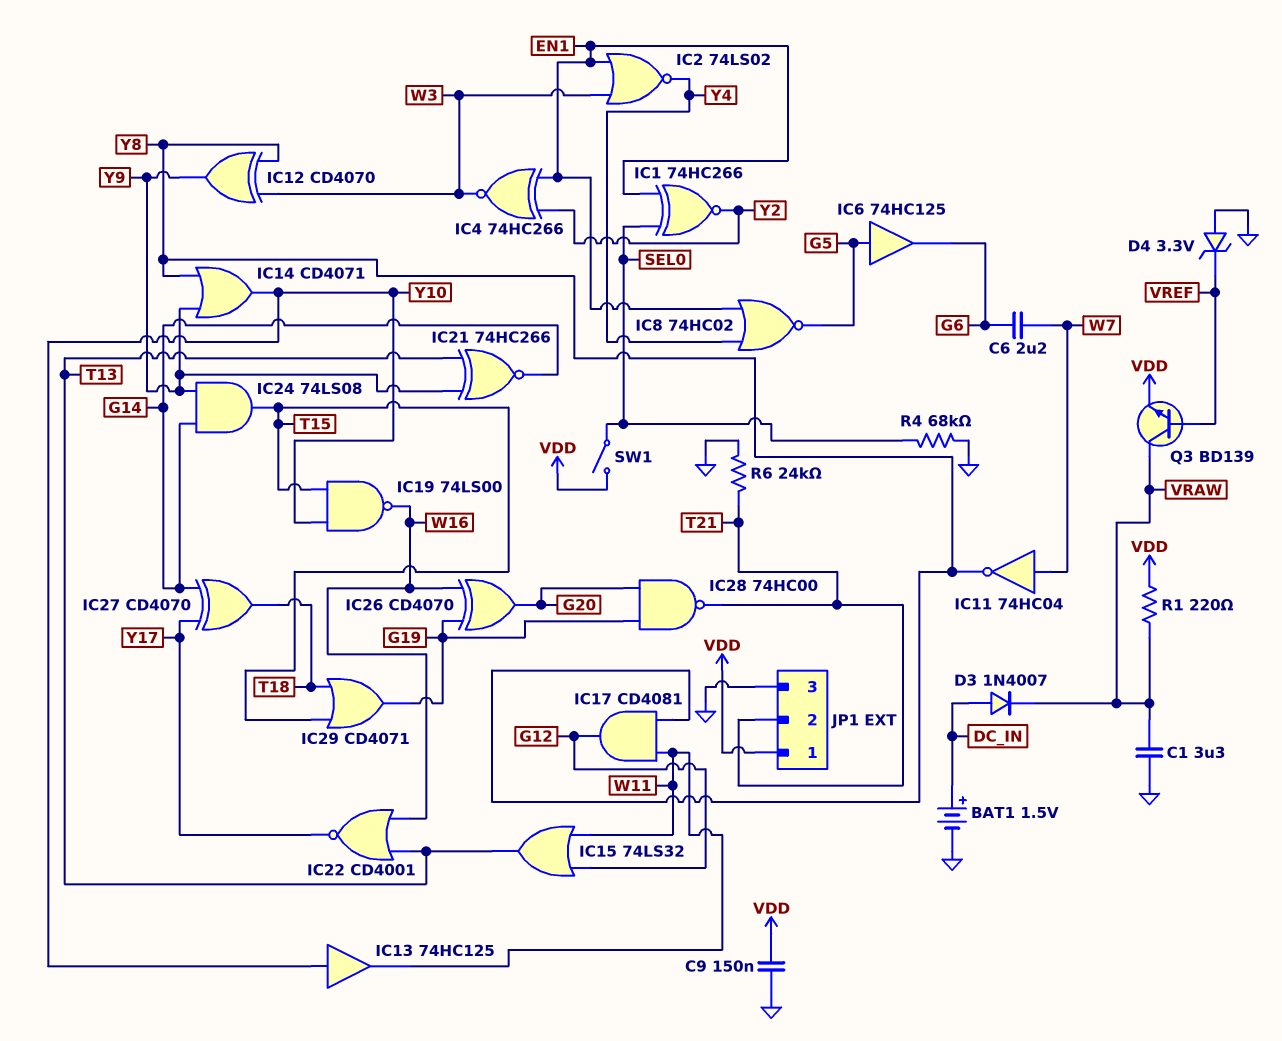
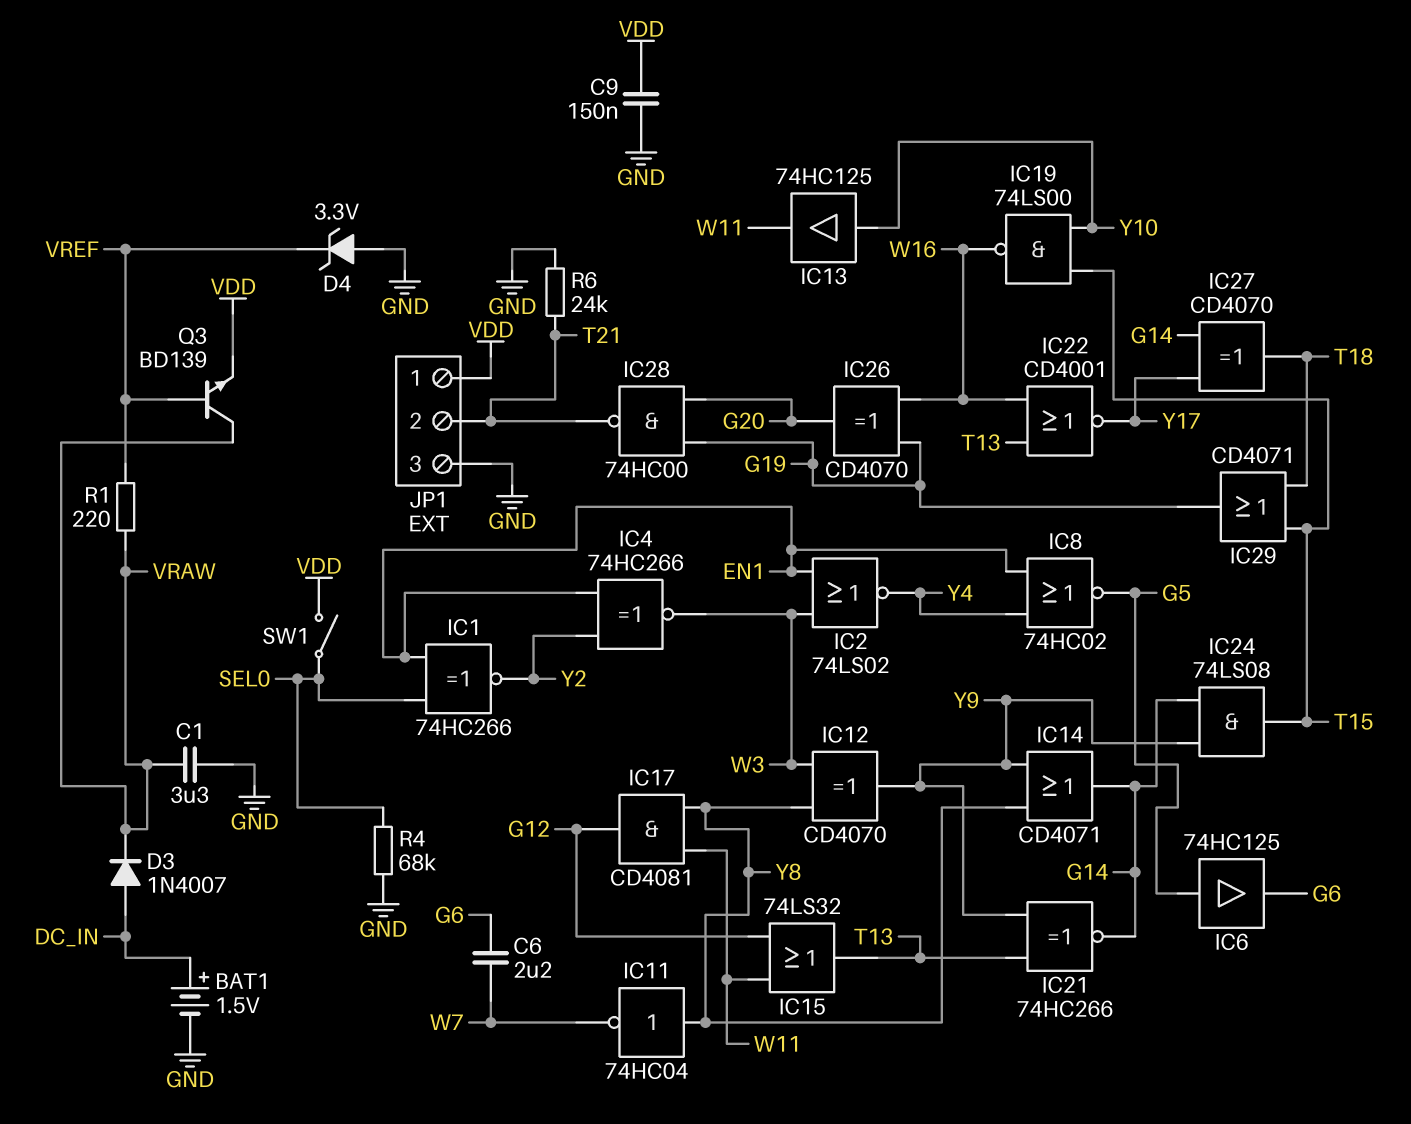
IC11: NOT 74HC04 (in W7, out Y8) -> NOT 74HC04 (in Y8, out W7)
IC14: OR CD4071 (in Y8, in Y9, out Y10) -> OR CD4071 (in Y8, in Y9, out G14)
R1: 220 (VDD, VRAW) -> 220 (VRAW, VREF)

